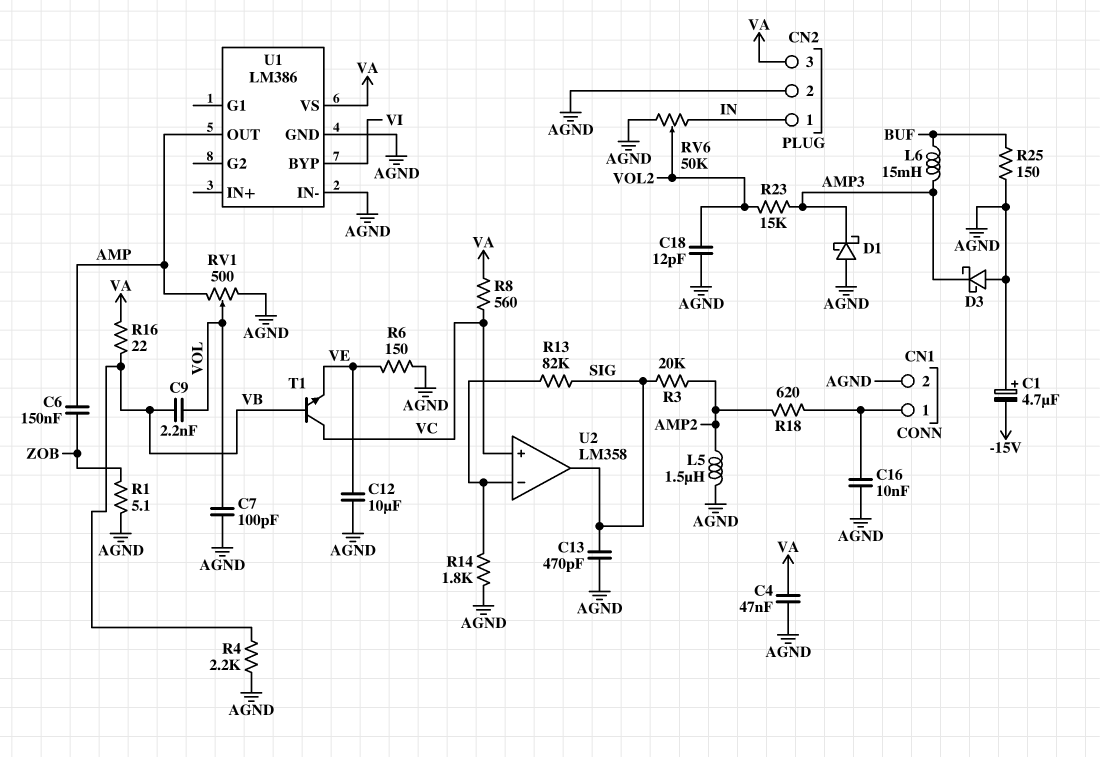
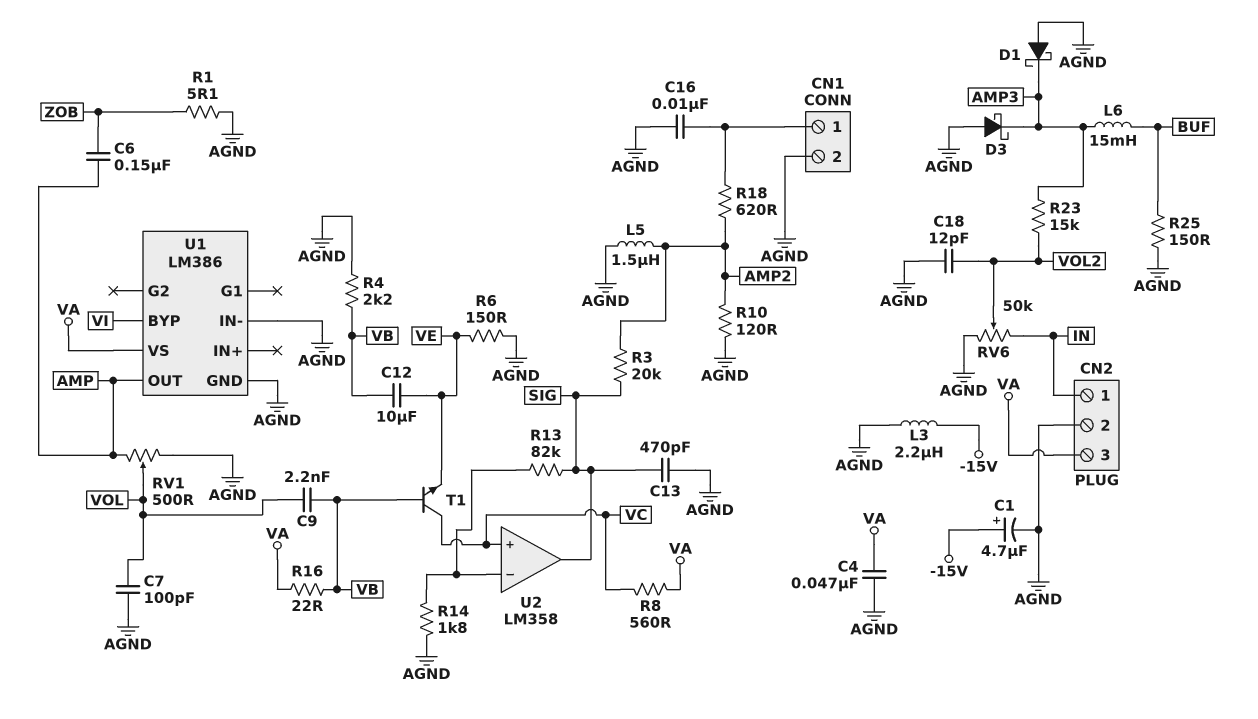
C1: 4.7uF (plus AGND, minus -15V) -> 4.7uF (plus -15V, minus AGND)
C12: 10uF (AGND, VE) -> 10uF (VB, VE)
L3: none -> 2.2uH (-15V, AGND)
R10: none -> 120 (AGND, AMP2)

